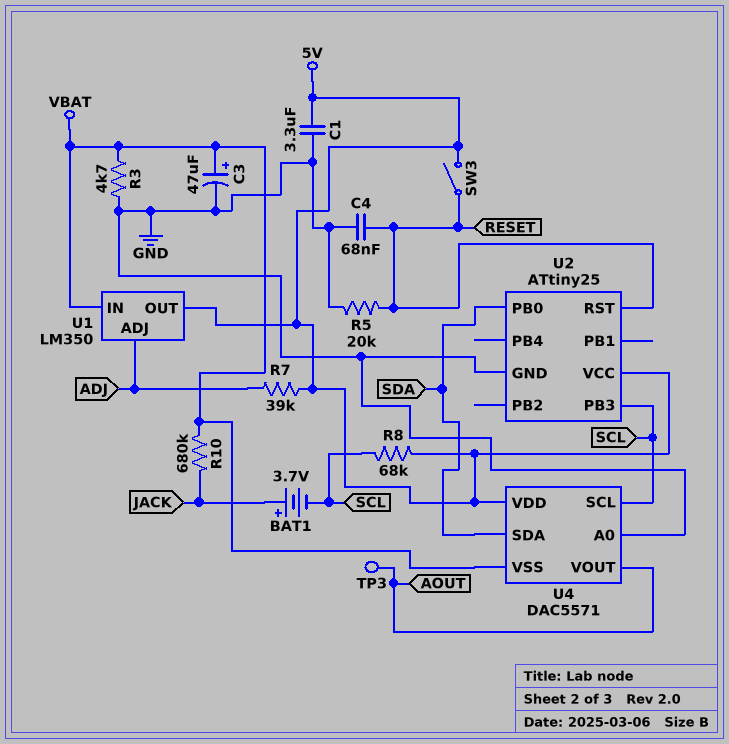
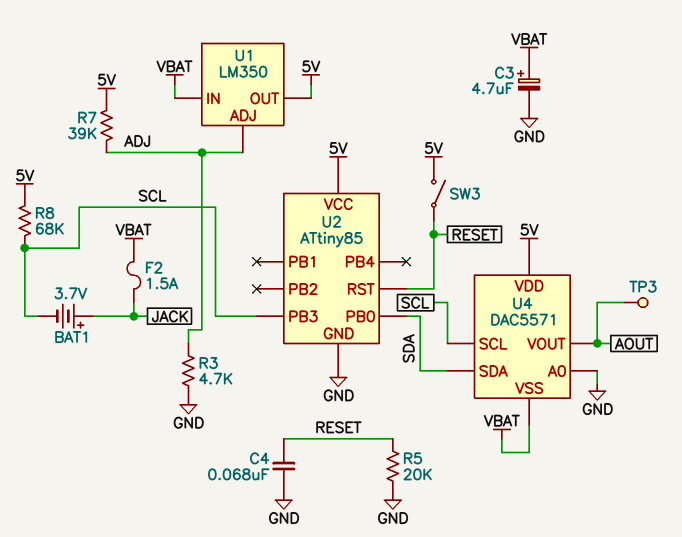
C1: 3.3uF (5V, GND) -> none
C3: 47uF (plus VBAT, minus GND) -> 4.7uF (plus VBAT, minus GND)
F2: none -> 1.5A (JACK, VBAT)
R3: 4.7k (GND, VBAT) -> 4.7k (ADJ, GND)
R10: 680k (JACK, VBAT) -> none
U2: ATtiny25 -> ATtiny85

